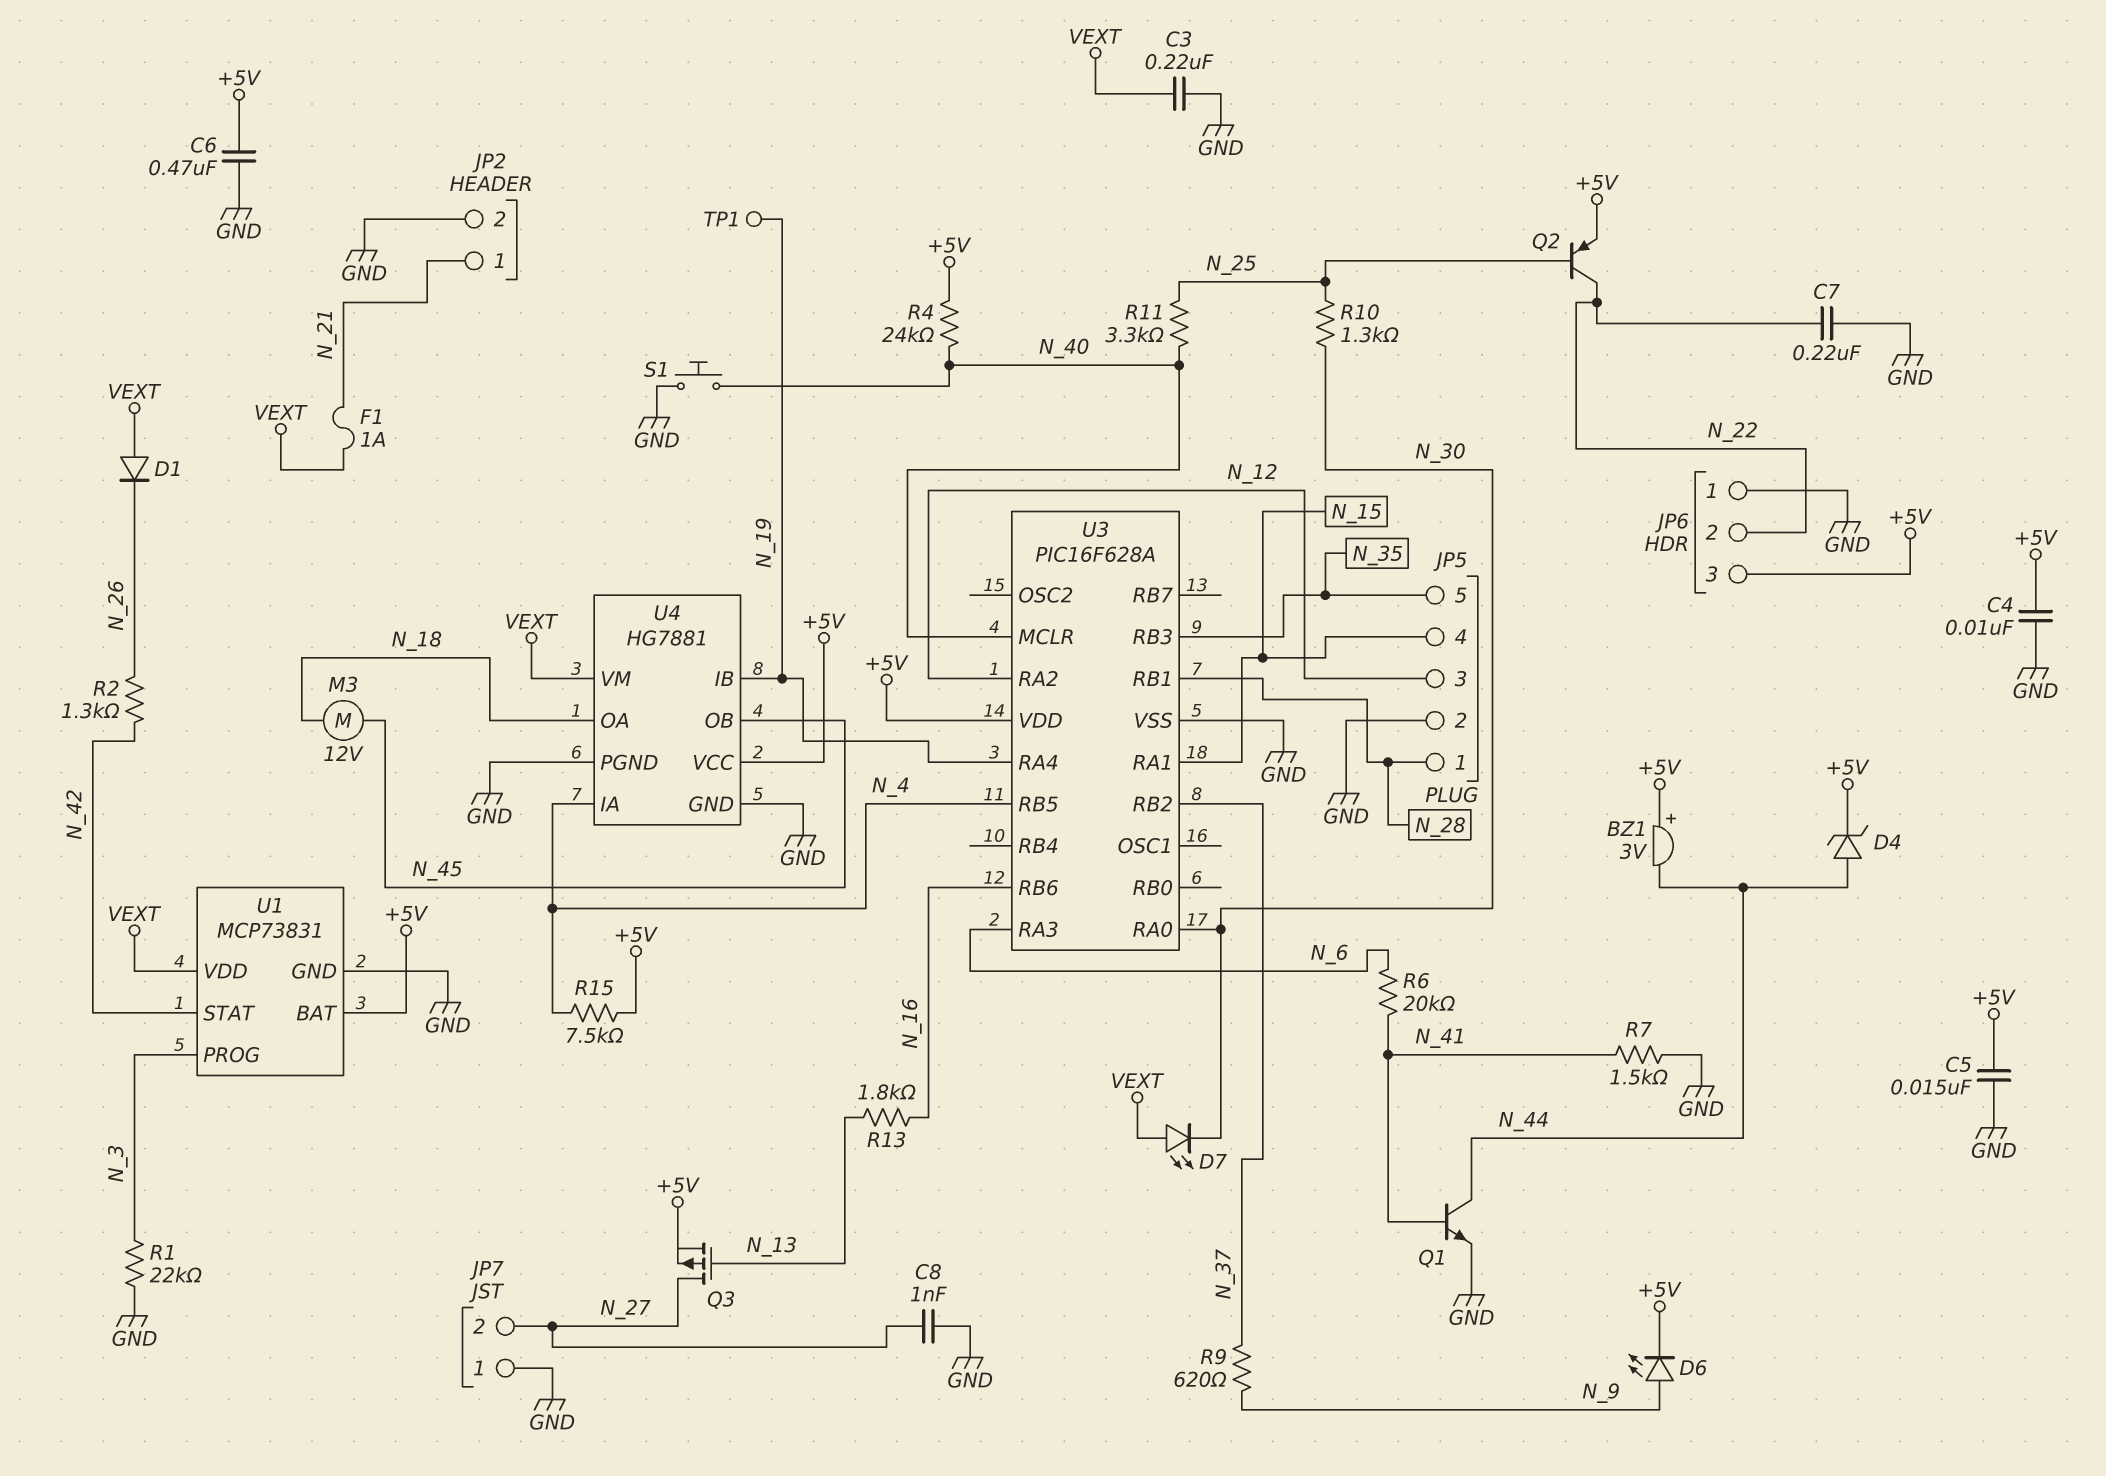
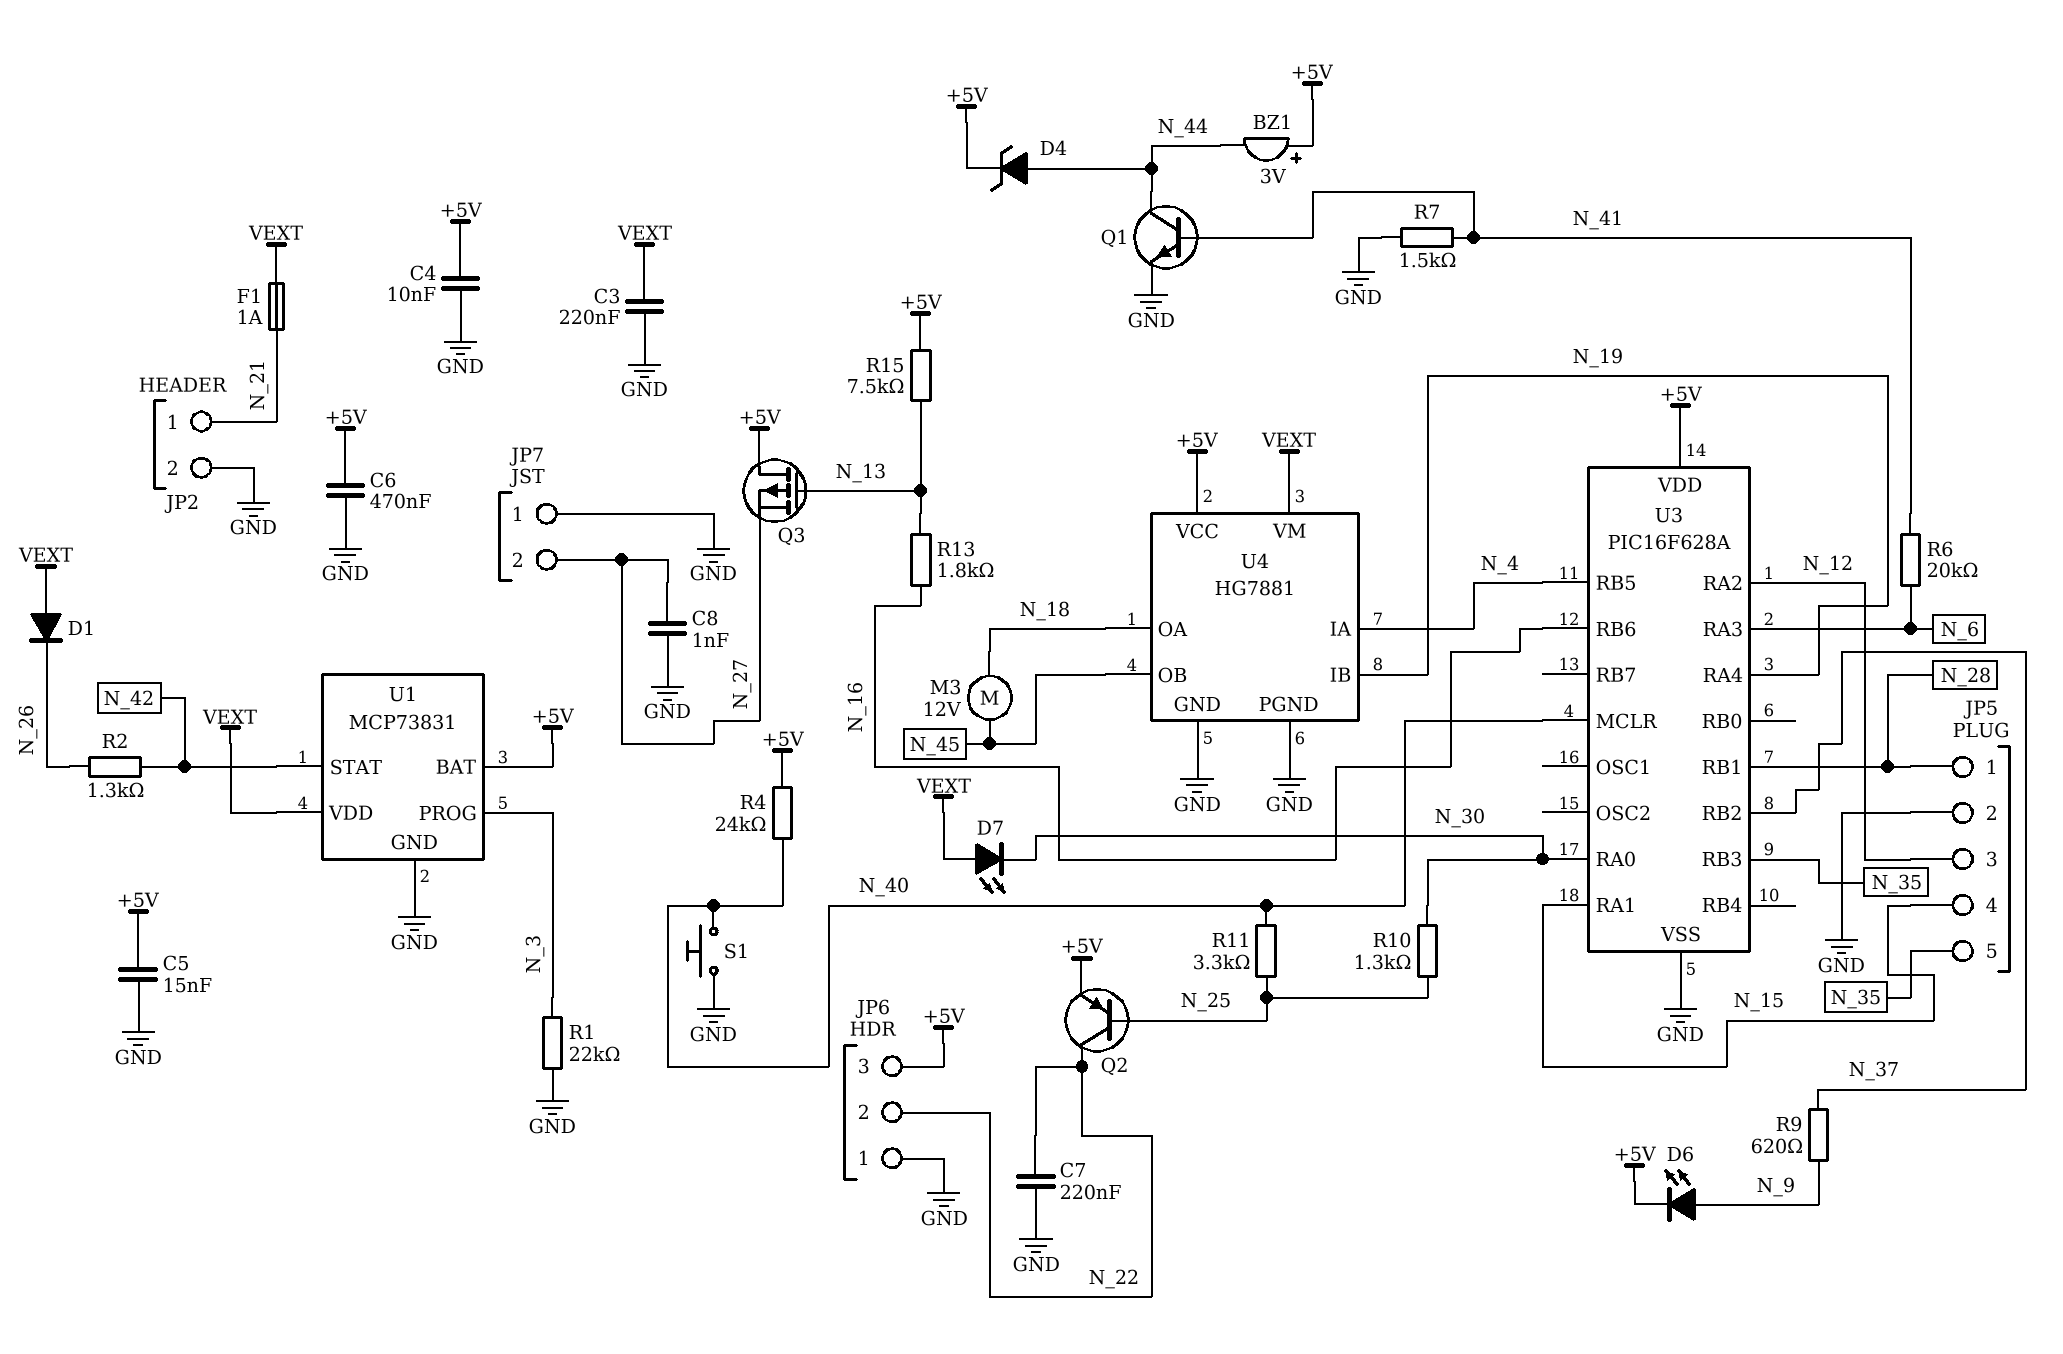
Q3: PMOS (G N_13, D N_27, S +5V) -> PMOS (G N_13, D +5V, S N_27)
R15: 7.5k (+5V, N_4) -> 7.5k (+5V, N_13)
TP1: test point (N_19) -> none

